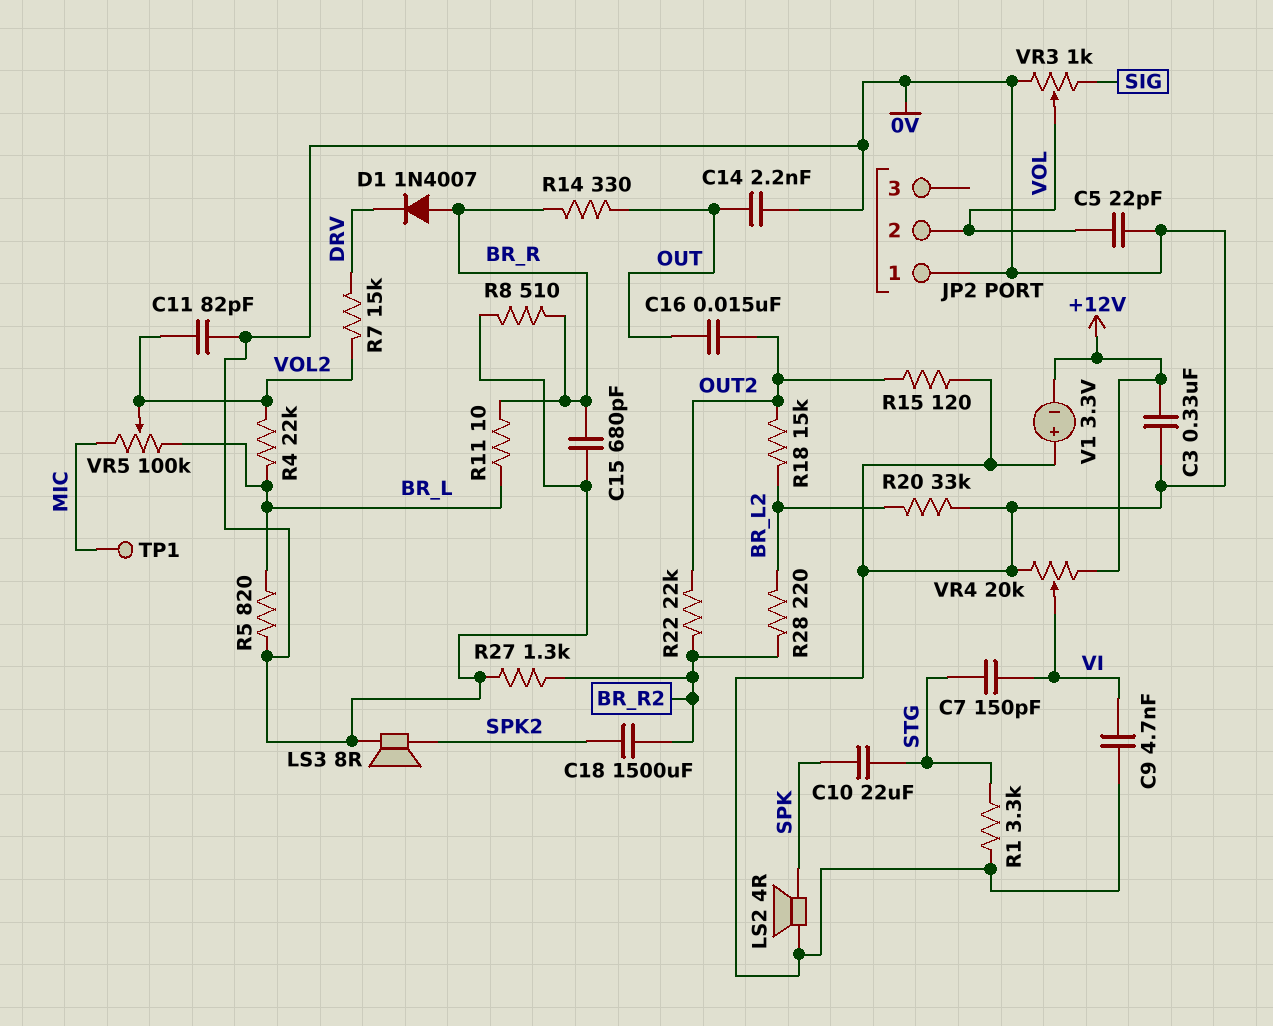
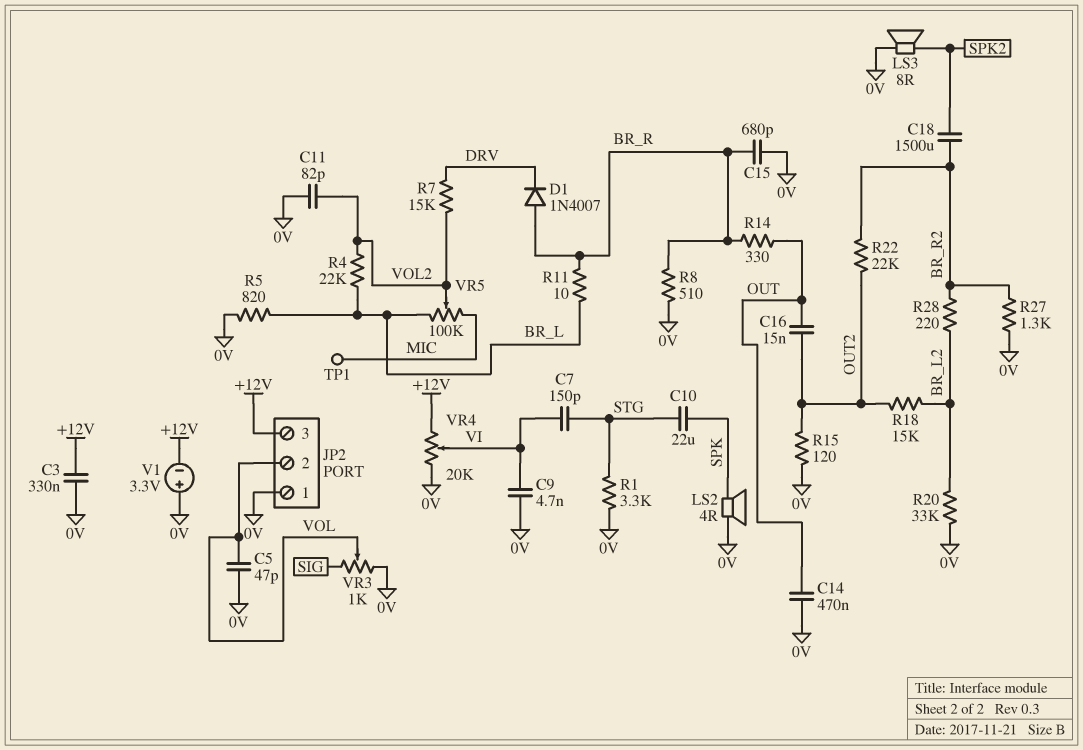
C5: 22pF (0V, VOL) -> 47pF (0V, VOL)
C14: 2.2nF (0V, OUT) -> 470nF (0V, OUT)
JP2 pin 3: none -> +12V

